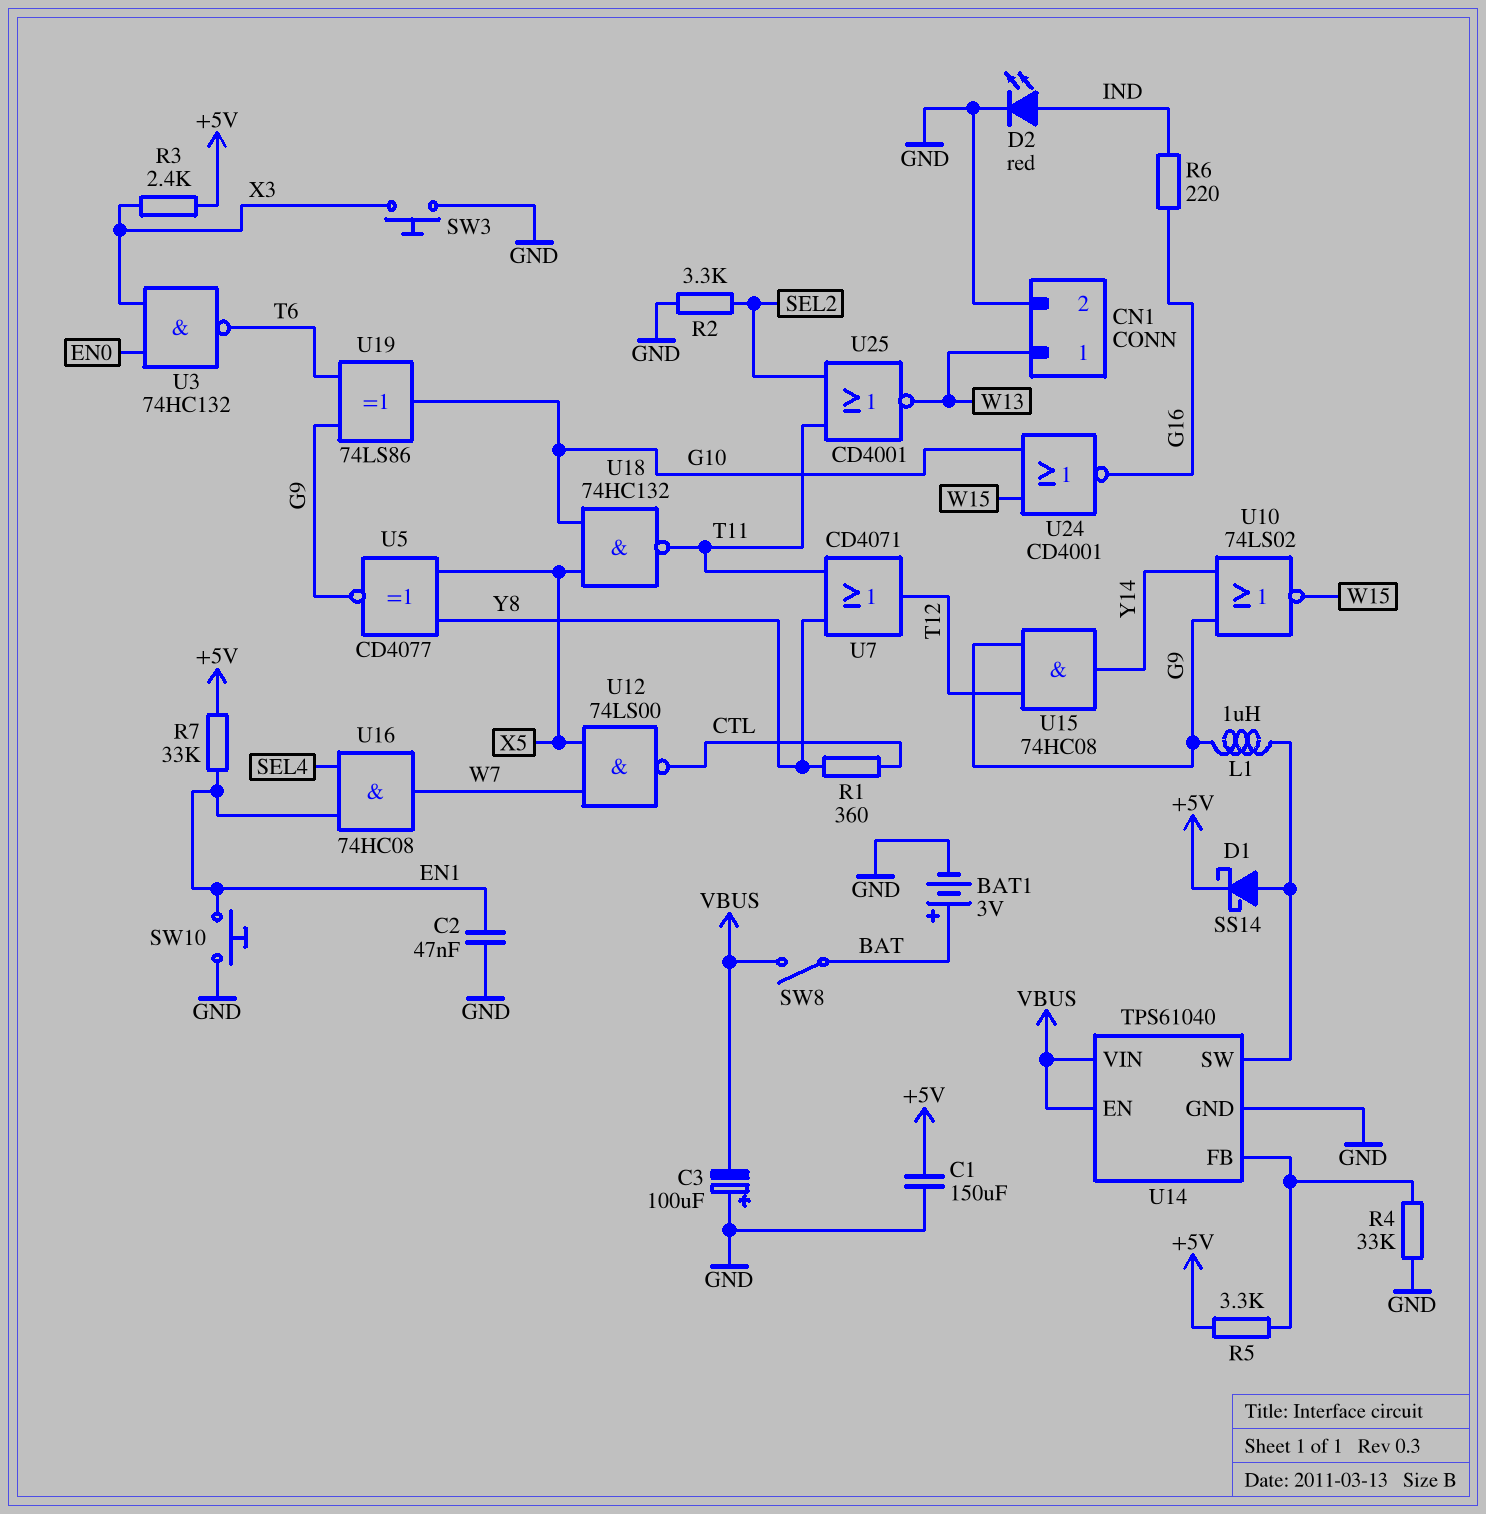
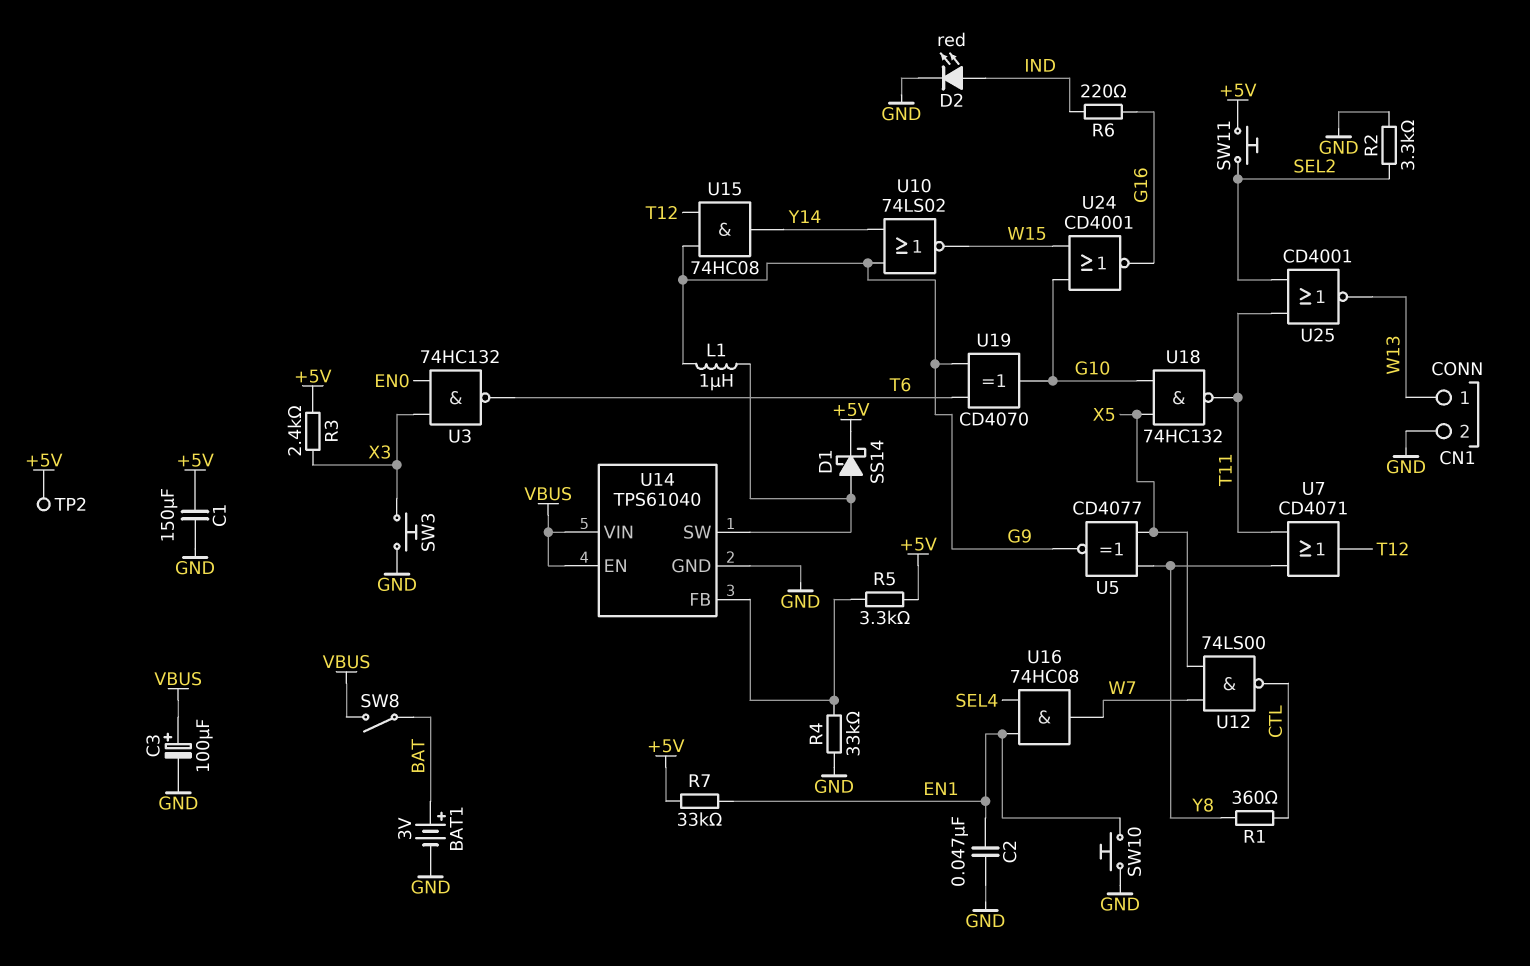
C3: 100uF (plus GND, minus VBUS) -> 100uF (plus VBUS, minus GND)
SW11: none -> button (+5V, SEL2)
TP2: none -> test point (+5V)
U19: XOR 74LS86 (in G9, in T6, out G10) -> XOR CD4070 (in G9, in T6, out G10)

